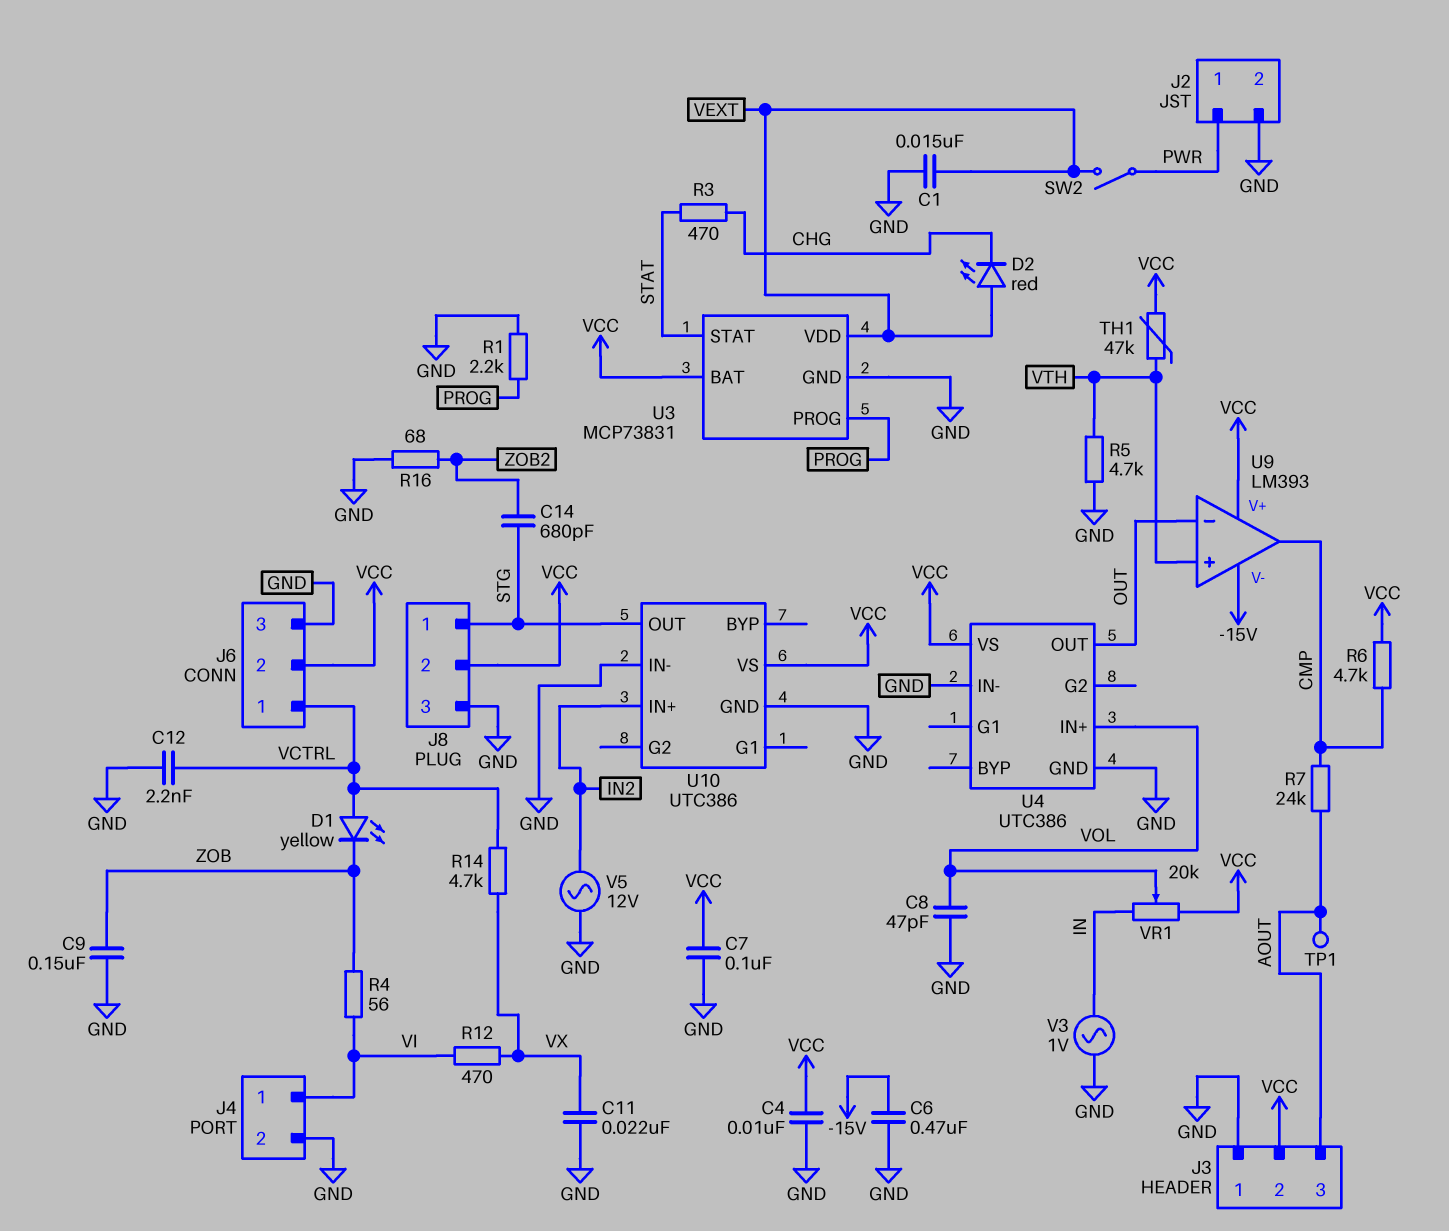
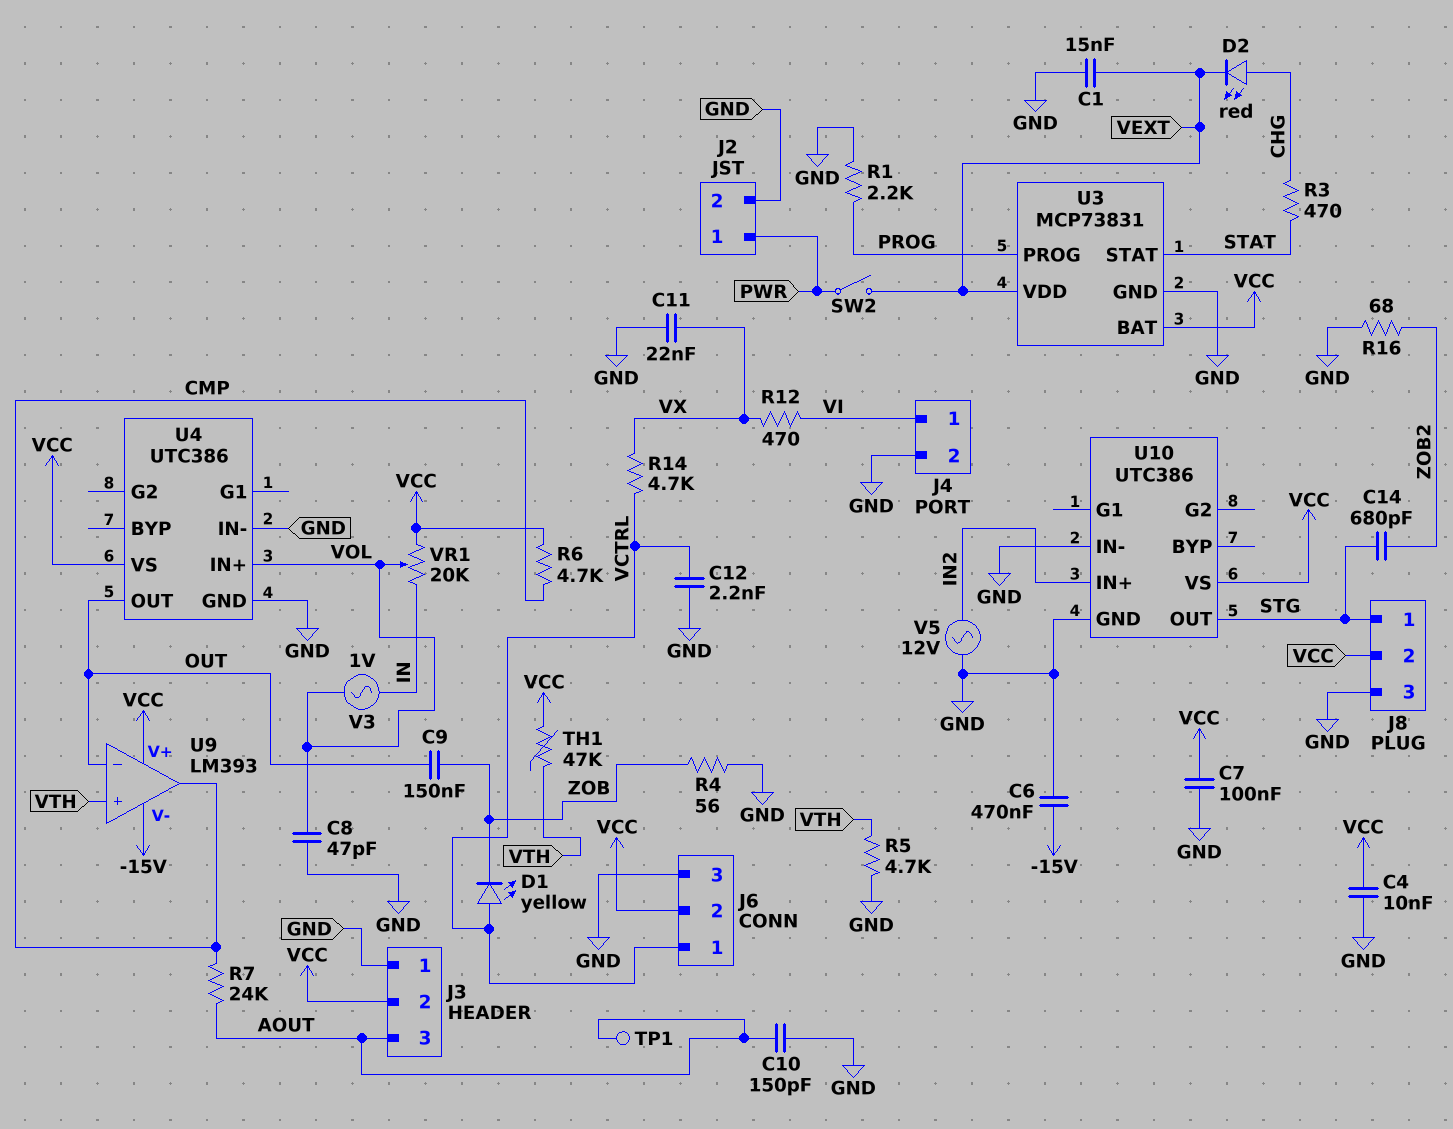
C9: 150nF (GND, ZOB) -> 150nF (OUT, ZOB)
C10: none -> 150pF (AOUT, GND)
D2: LED red (A VEXT, K CHG) -> LED red (A CHG, K VEXT)
R4: 56 (VI, ZOB) -> 56 (GND, ZOB)
V3: AC 1V (GND, IN) -> AC 1V (IN, VOL)

